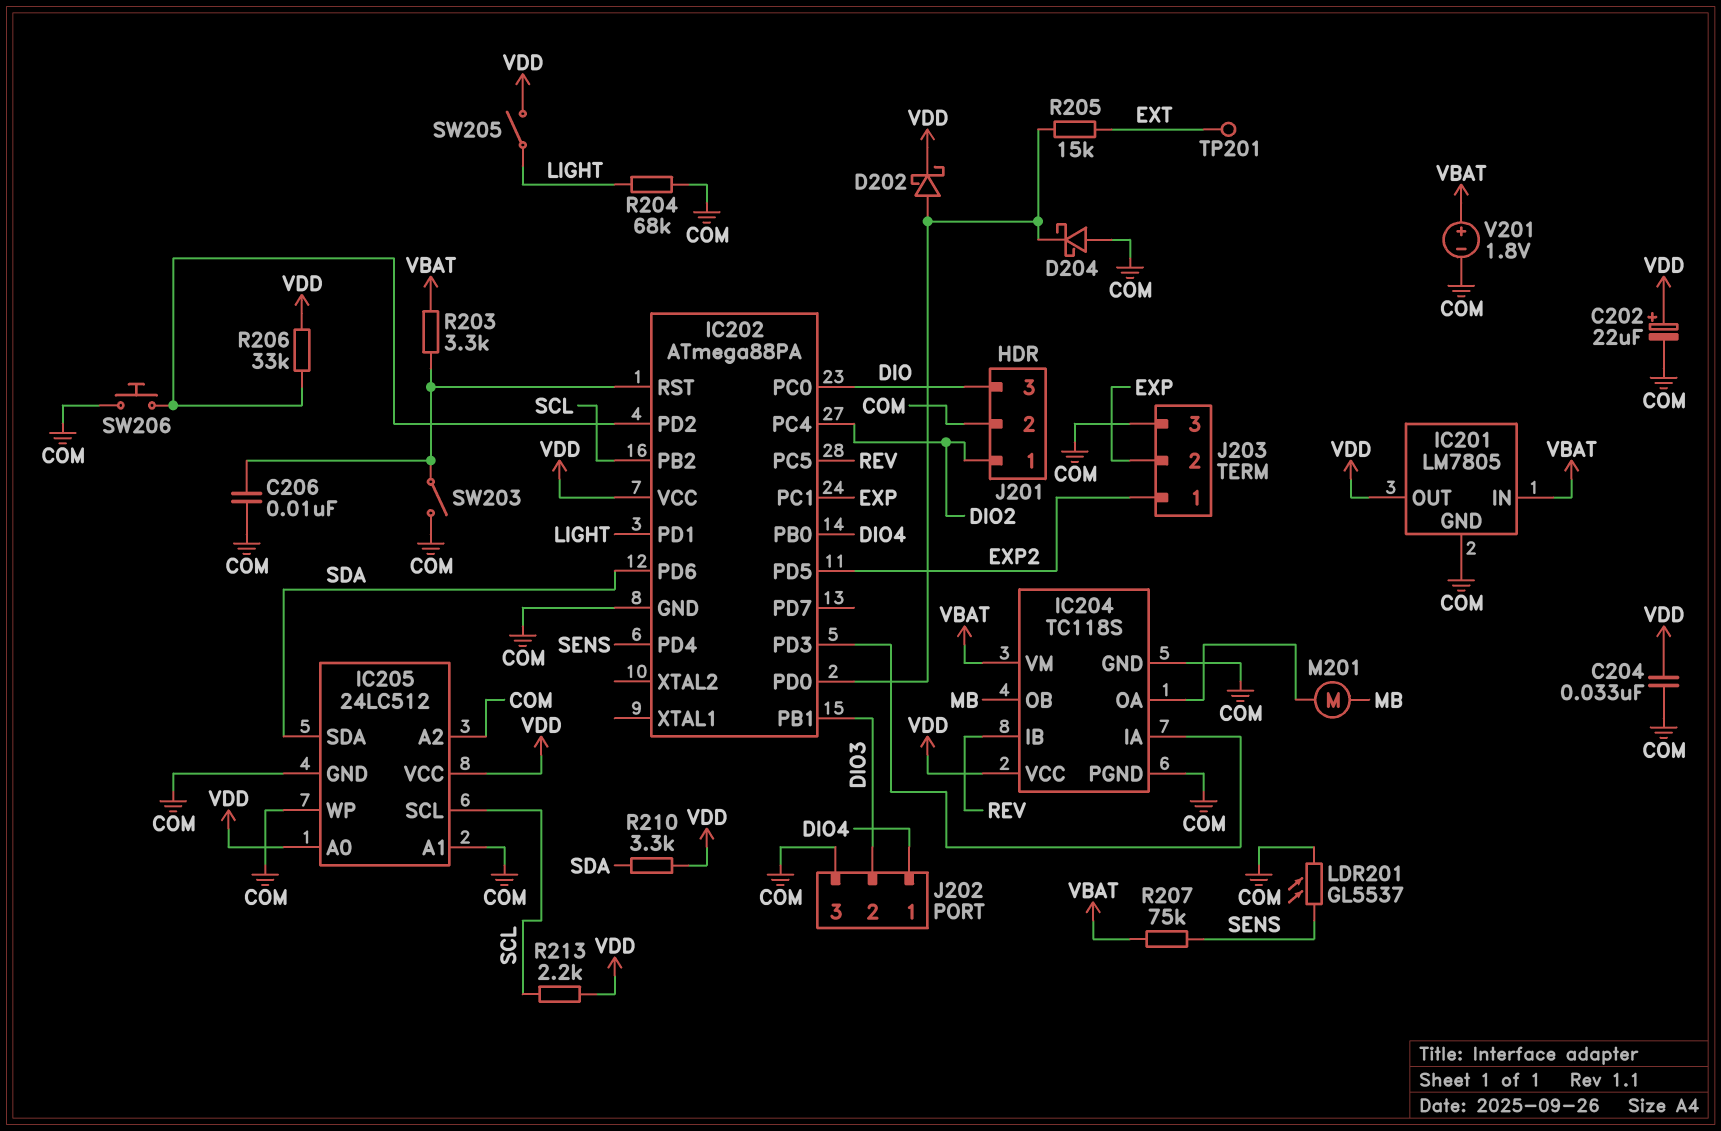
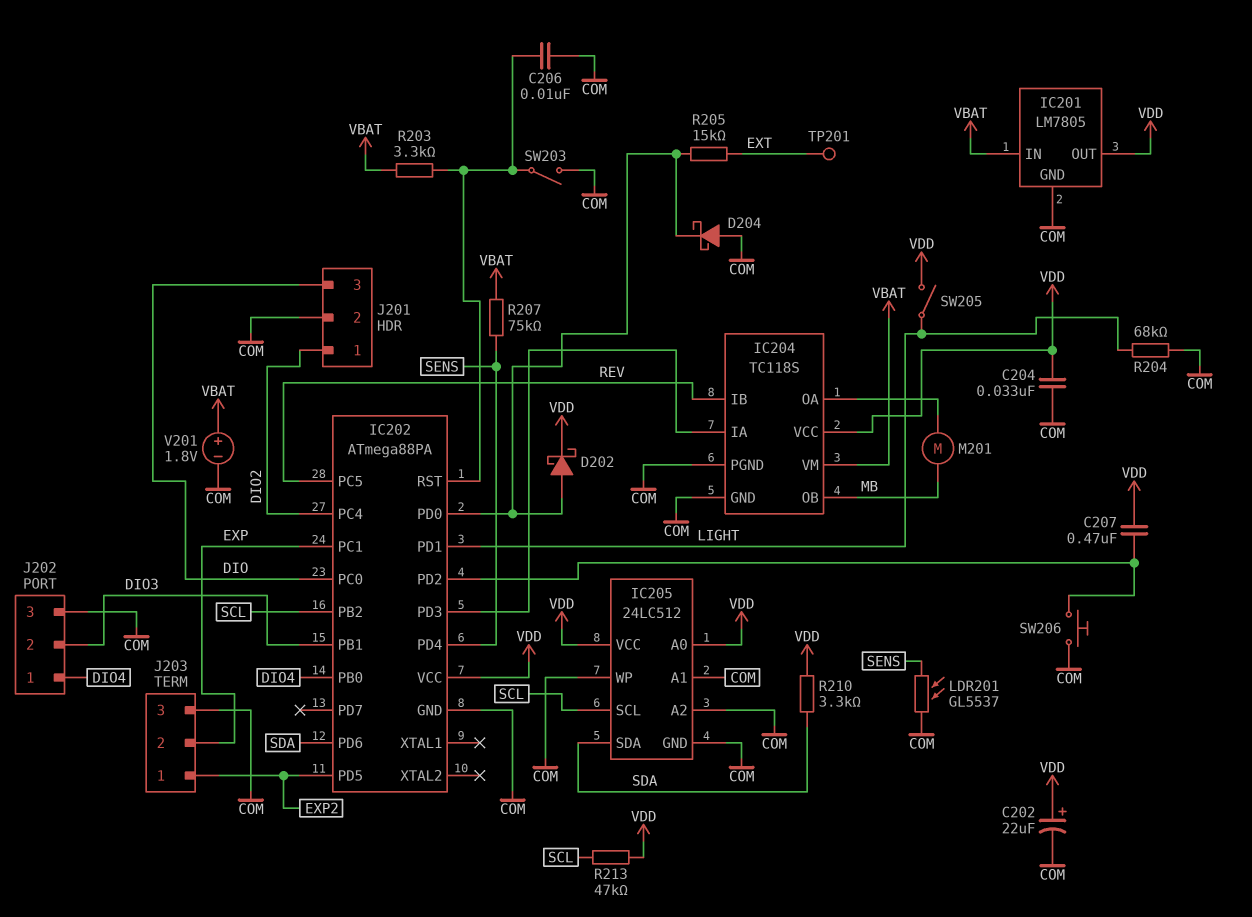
C207: none -> 470nF (IC202/PD2, VDD)
R206: 33k (IC202/PD2, VDD) -> none
R213: 2.2k (SCL, VDD) -> 47k (SCL, VDD)

